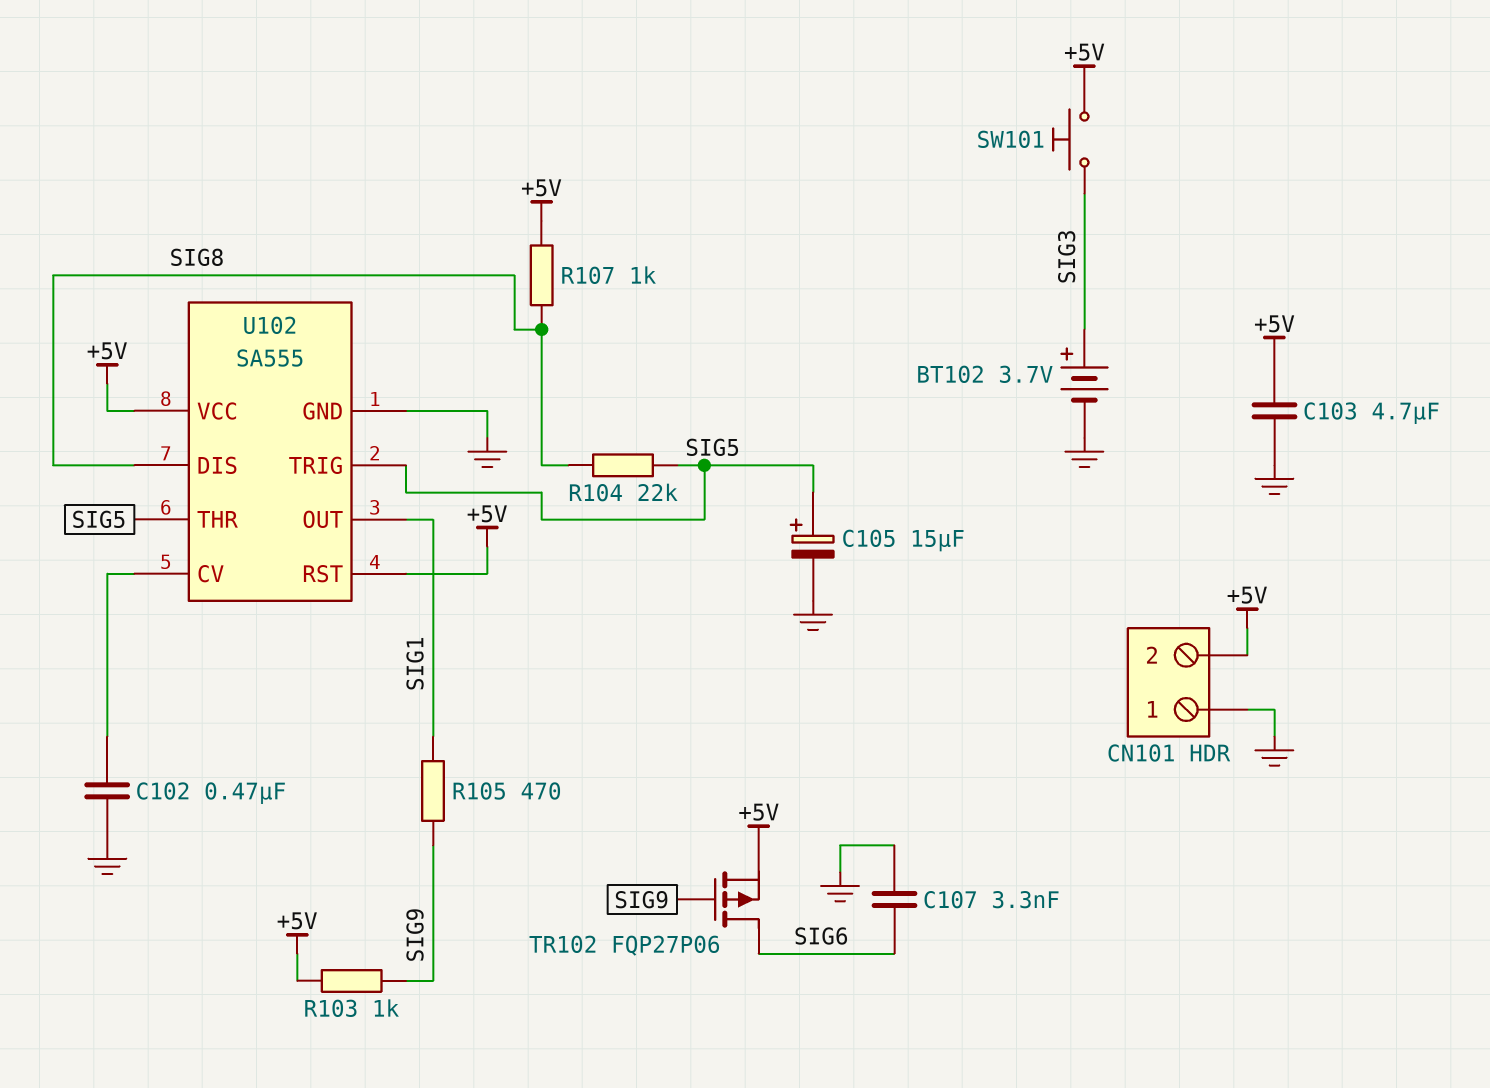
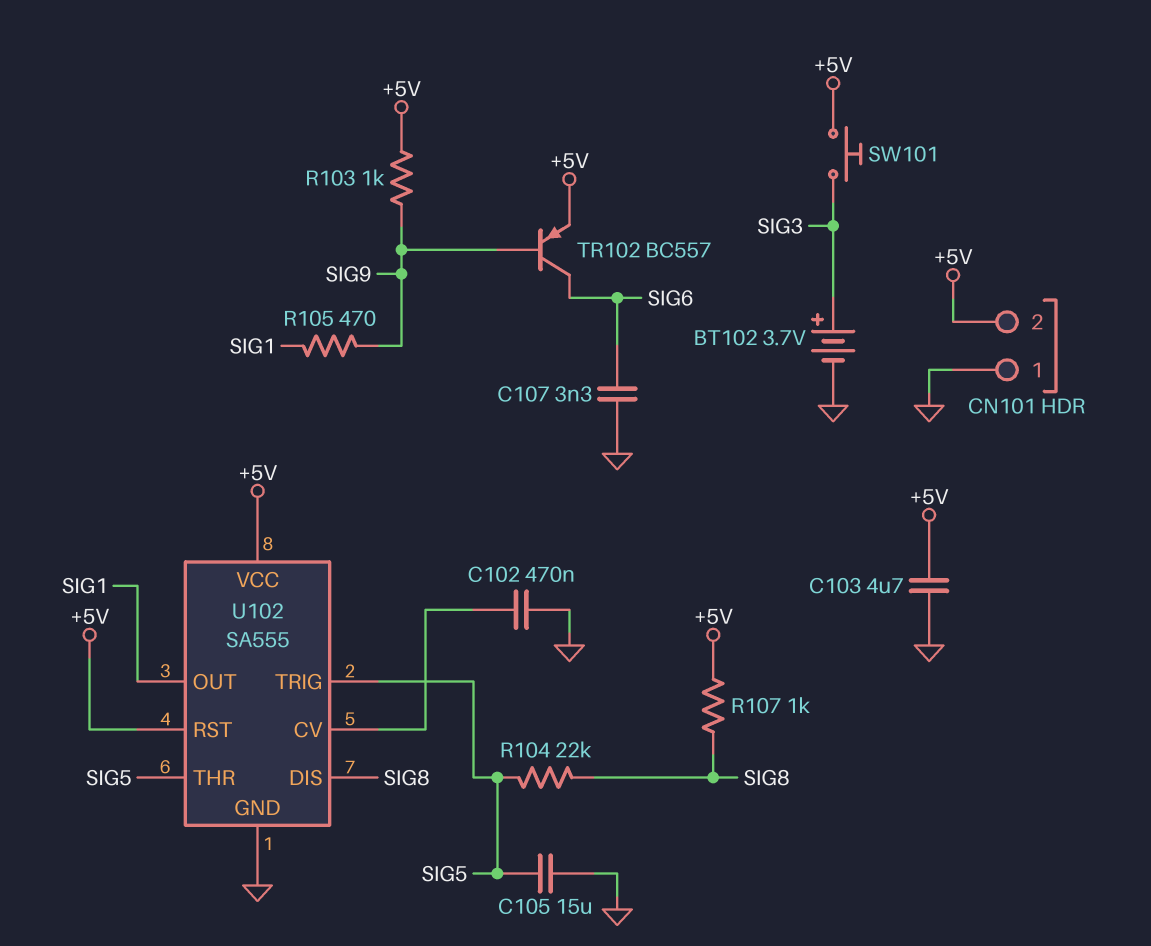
C105: 15uF (plus SIG5, minus GND) -> 15uF (GND, SIG5)
TR102: PMOS FQP27P06 (G SIG9, D SIG6, S +5V) -> PNP BC557 (B SIG9, C SIG6, E +5V)

